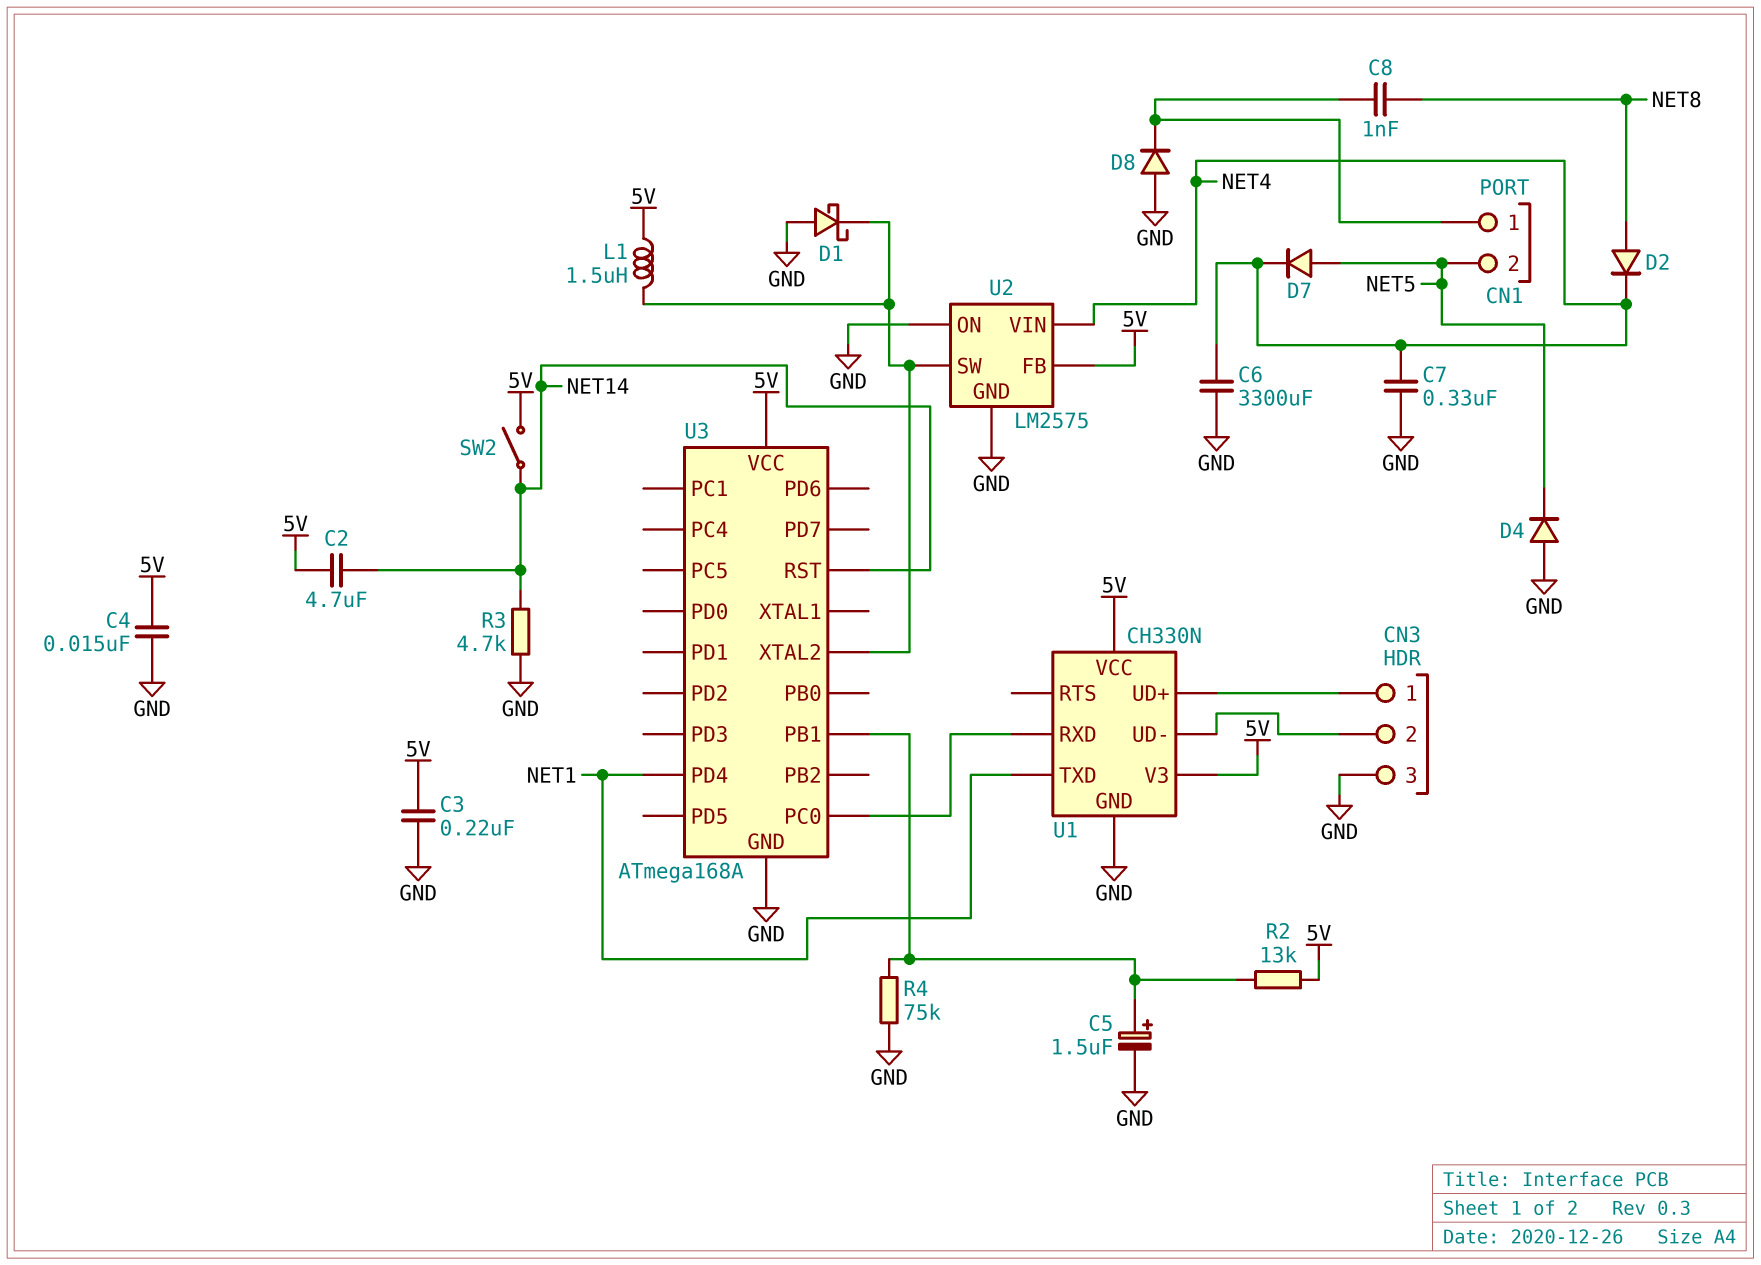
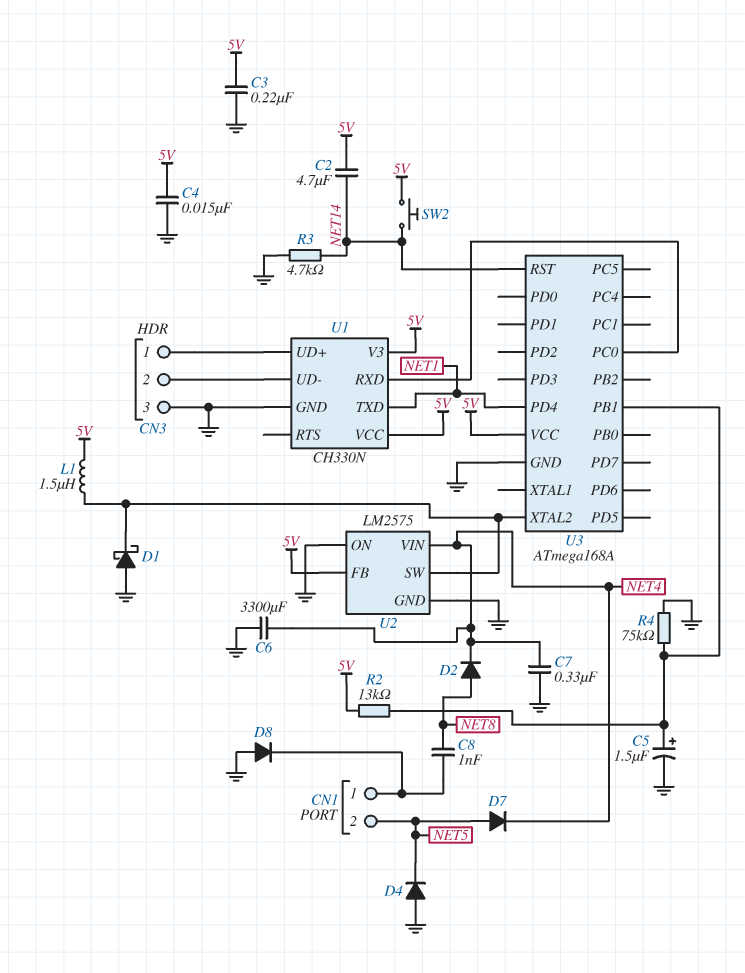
SW2: switch (5V, NET14) -> button (5V, NET14)

